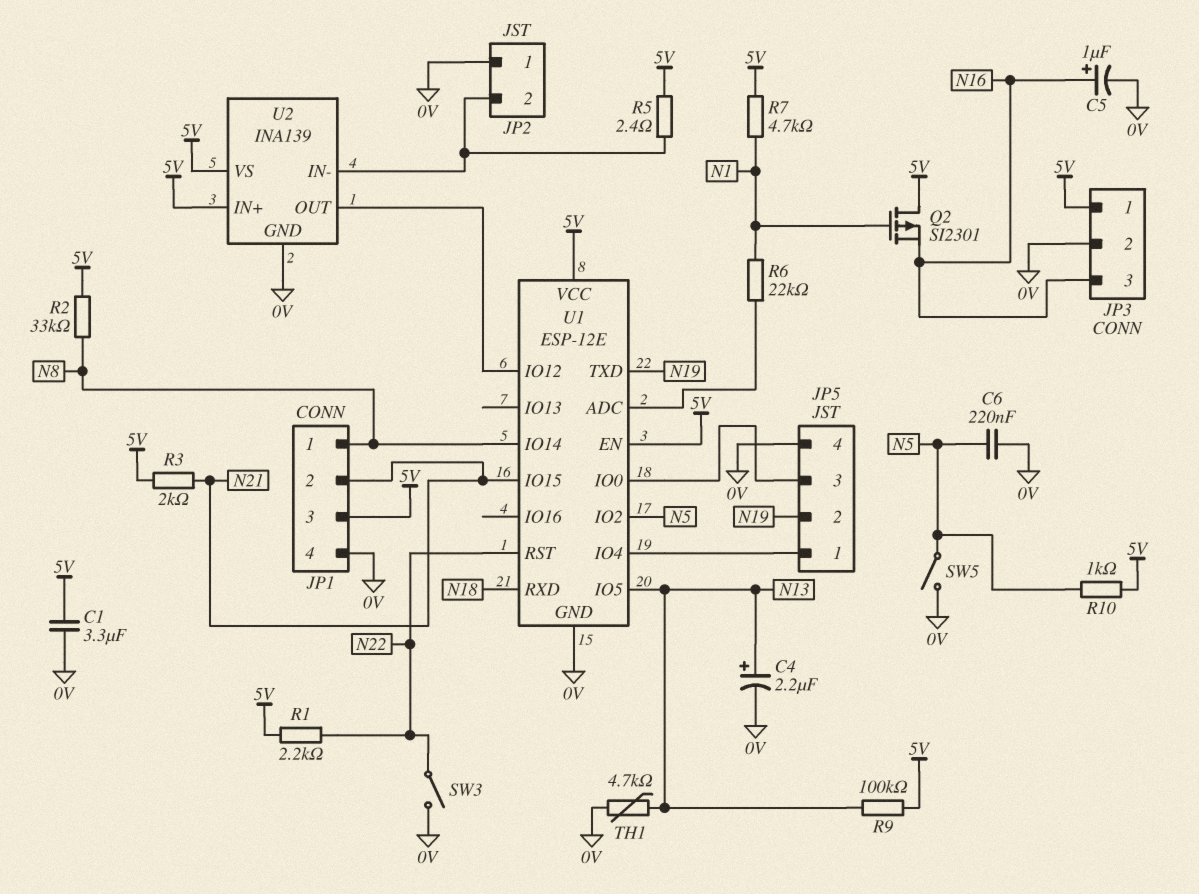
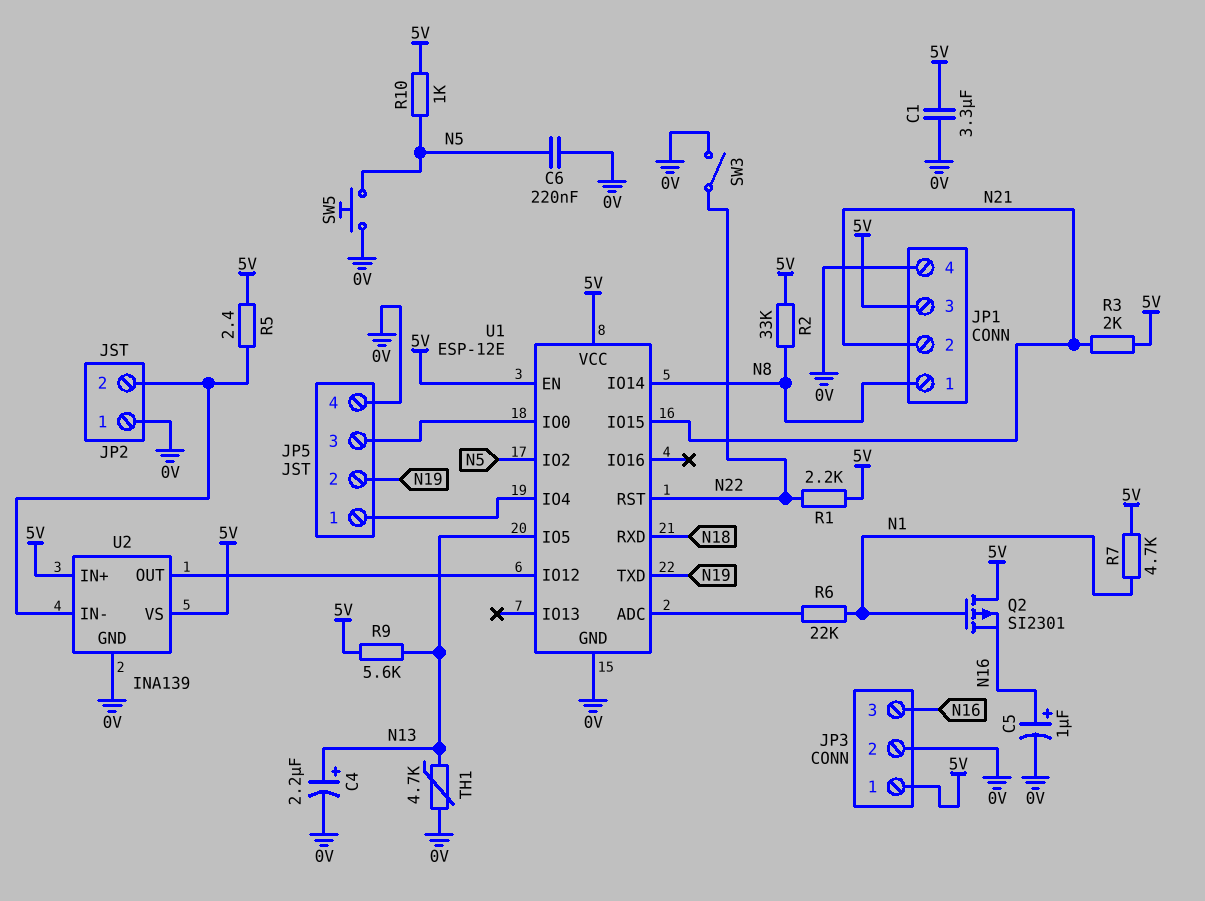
R9: 100k (5V, N13) -> 5.6k (5V, N13)
SW5: switch (0V, N5) -> button (0V, N5)

